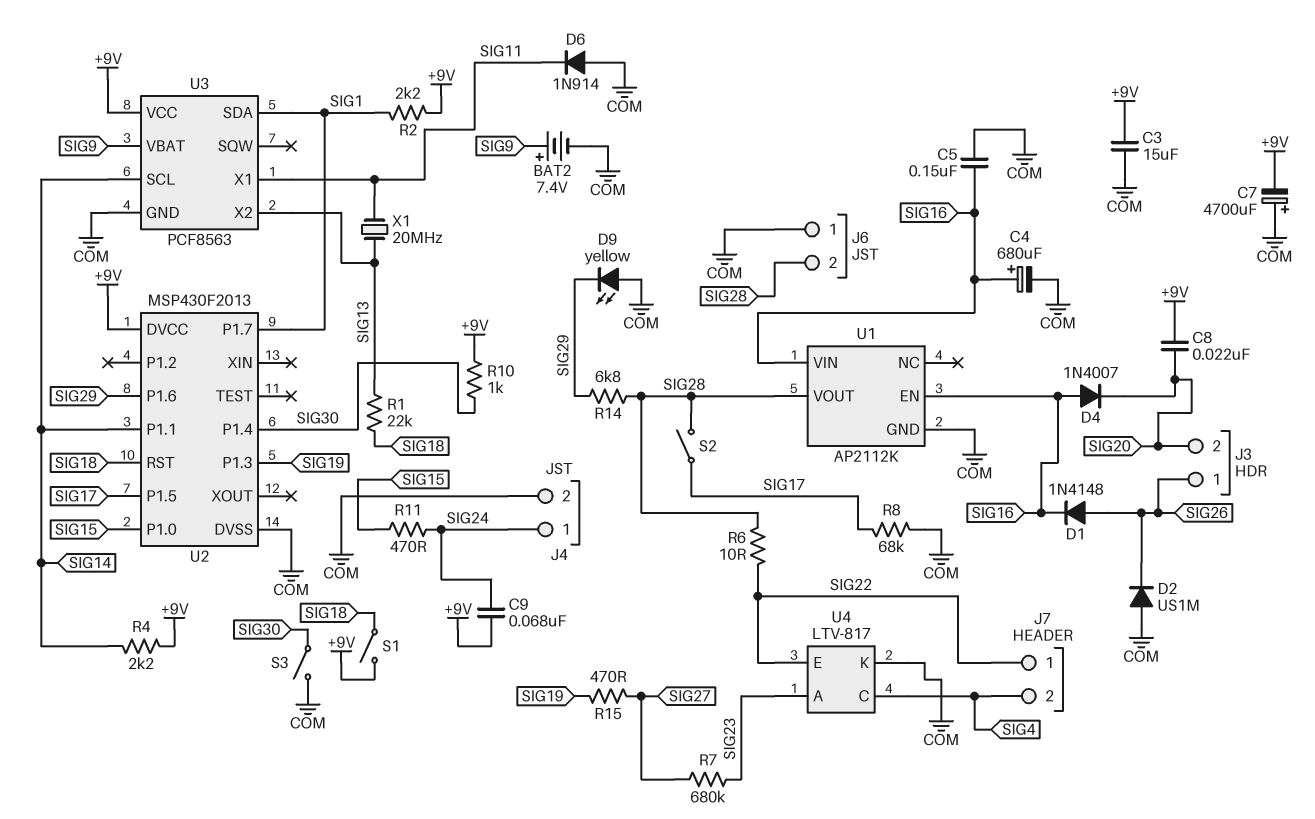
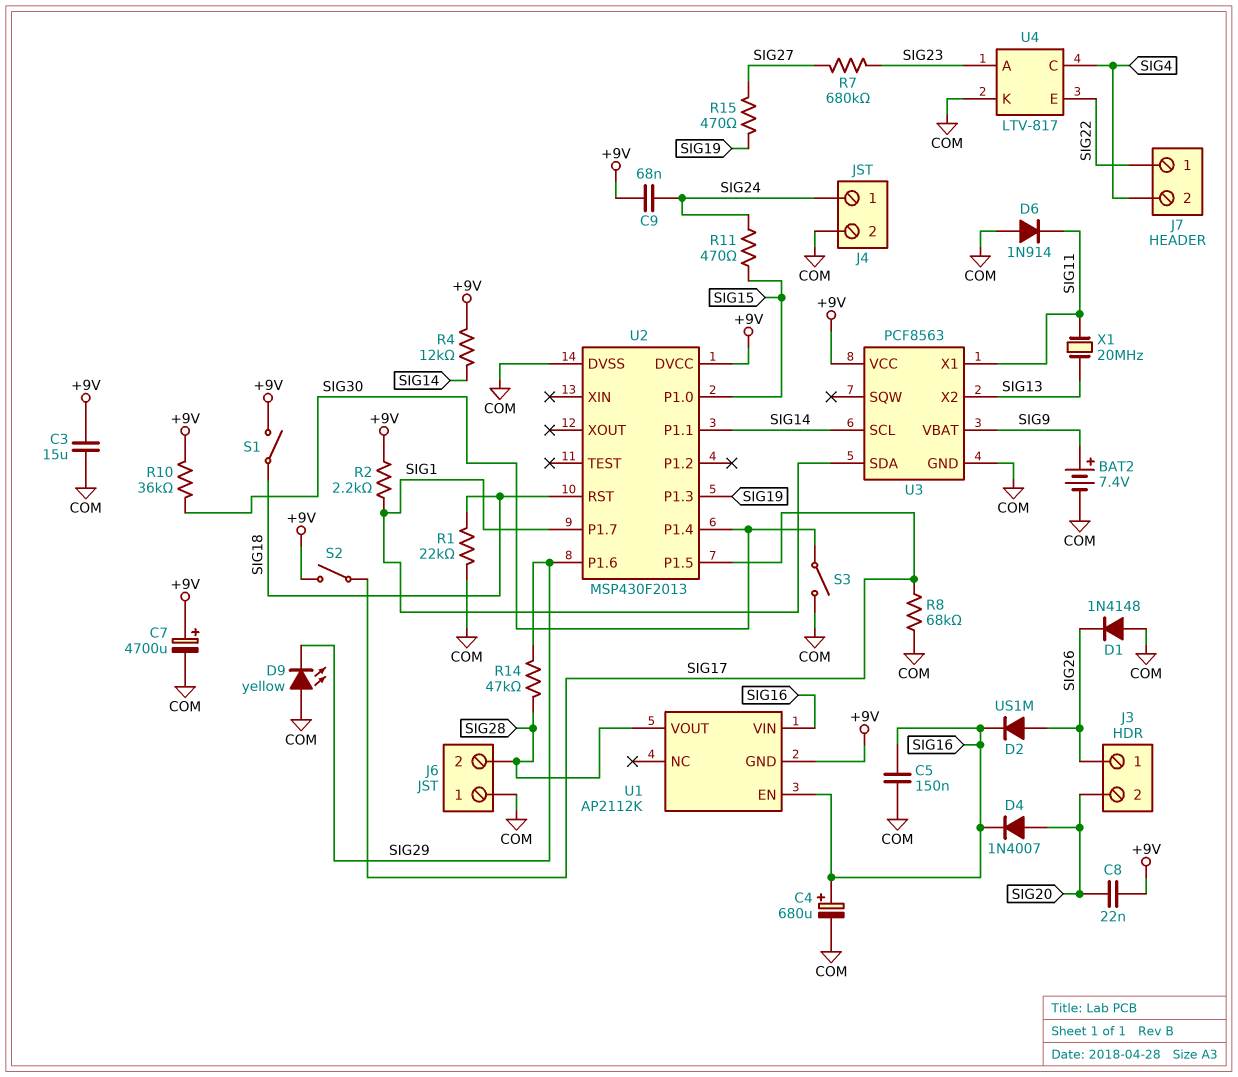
C7: 4700uF (plus COM, minus +9V) -> 4700uF (plus +9V, minus COM)
D1: diode 1N4148 (A SIG26, K SIG16) -> diode 1N4148 (A COM, K SIG26)
D2: diode US1M (A COM, K SIG26) -> diode US1M (A SIG26, K SIG16)
D4: diode 1N4007 (A SIG16, K SIG20) -> diode 1N4007 (A SIG20, K SIG16)
R1: 22k (SIG13, SIG18) -> 22k (COM, SIG18)
R4: 2.2k (+9V, SIG14) -> 12k (+9V, SIG14)
R6: 10 (SIG22, SIG28) -> none
R10: 1k (+9V, SIG30) -> 36k (+9V, SIG30)
R14: 6.8k (SIG28, SIG29) -> 47k (SIG28, SIG29)
S2: switch (SIG17, SIG28) -> switch (+9V, SIG17)
U1 pin GND: COM -> +9V

